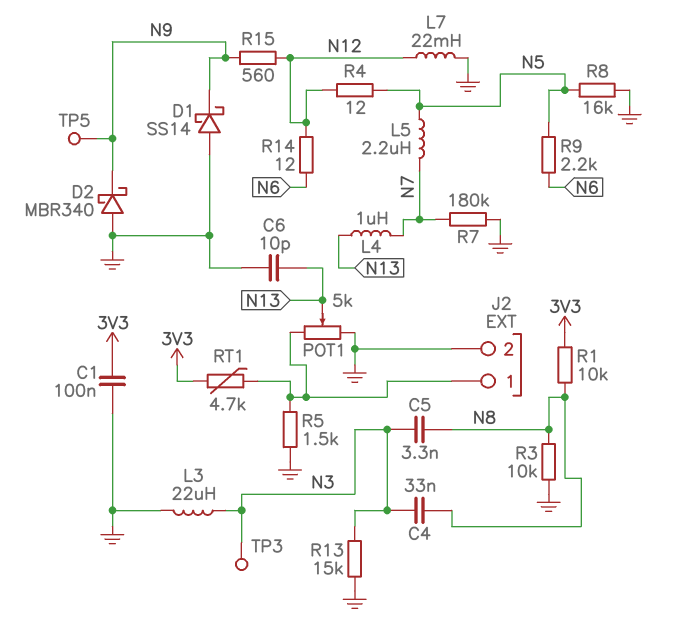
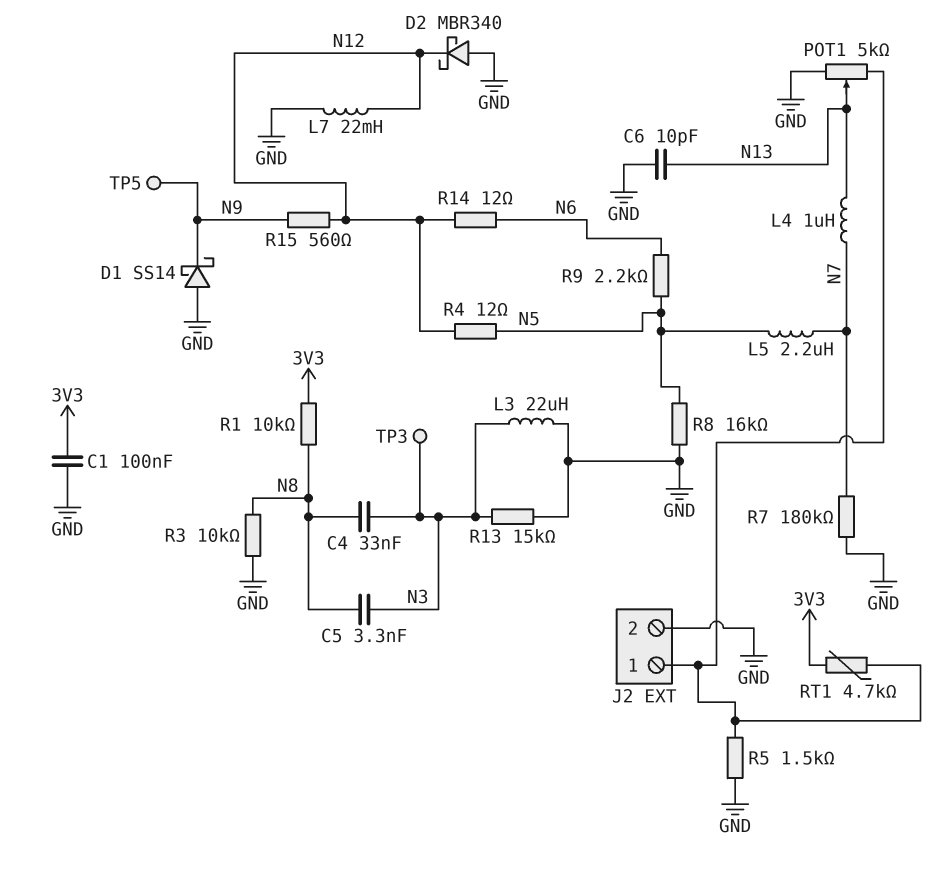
D2: schottky MBR340 (A GND, K N9) -> schottky MBR340 (A GND, K N12)

